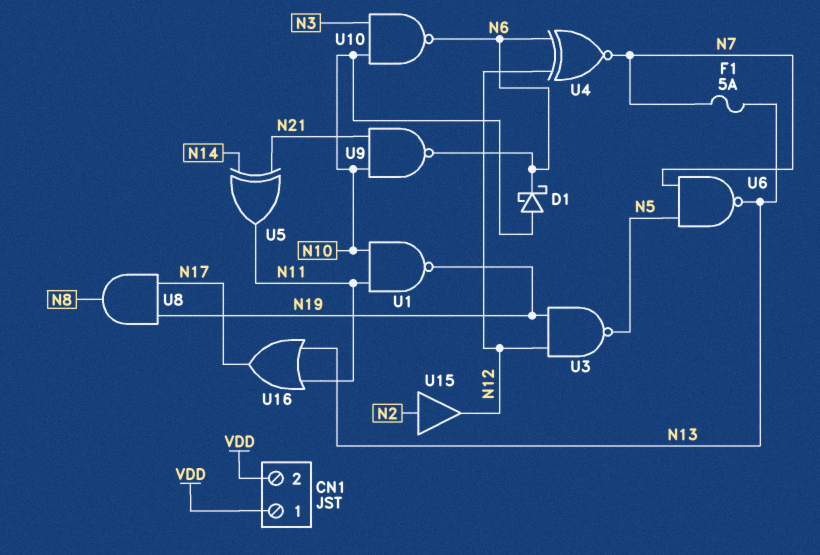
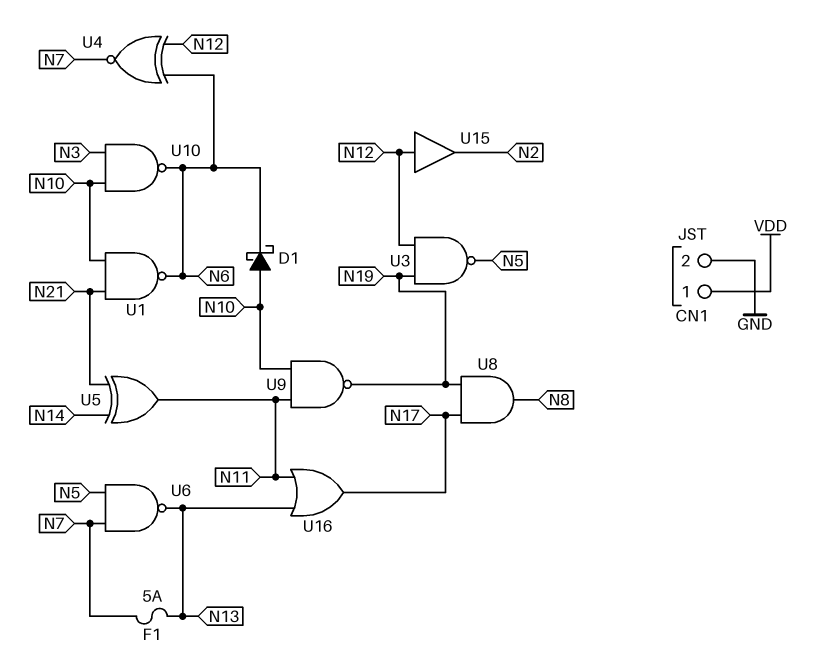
CN1 pin 2: VDD -> GND
U1: NAND (in N10, in N11, out N19) -> NAND (in N10, in N21, out N6)
U9: NAND (in N10, in N21, out N6) -> NAND (in N10, in N11, out N19)
U15: buffer (in N2, out N12) -> buffer (in N12, out N2)

